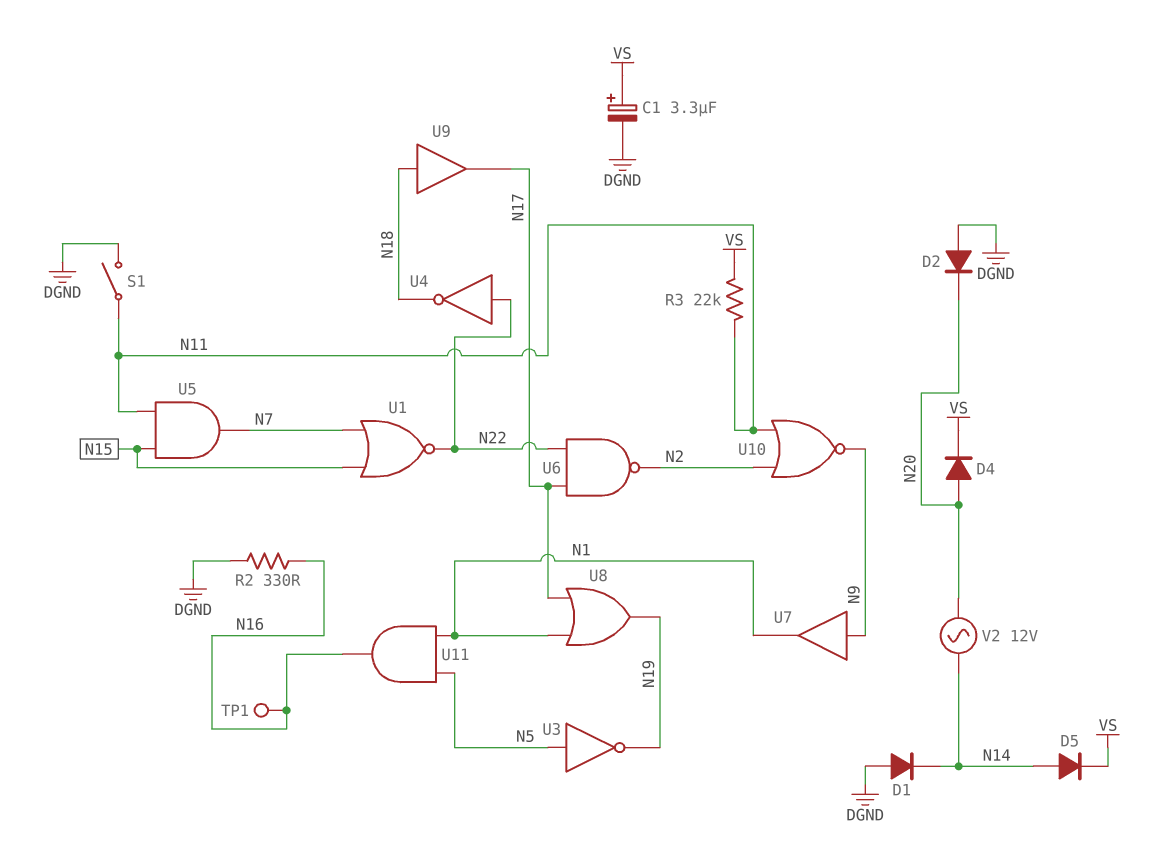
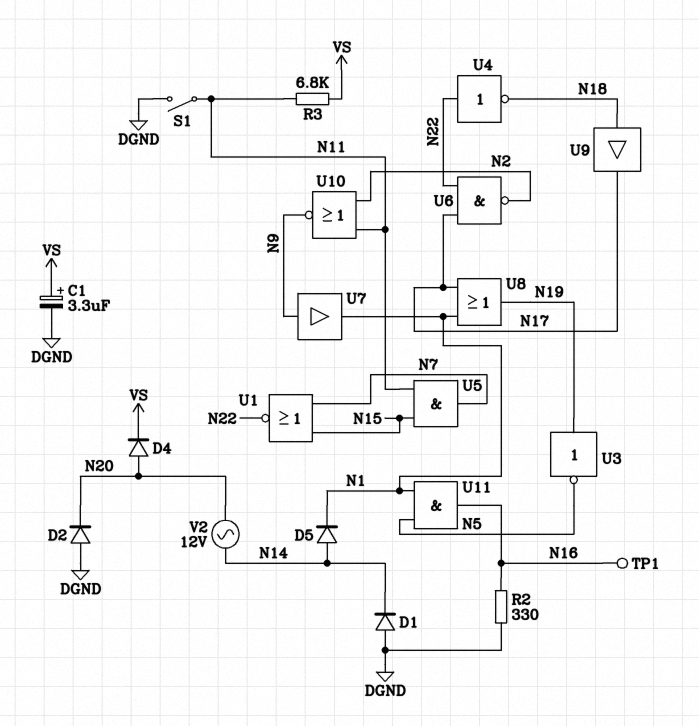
D5: diode (A N14, K VS) -> diode (A N14, K N1)
R3: 22k (N11, VS) -> 6.8k (N11, VS)
U3: NOT (in N5, out N19) -> NOT (in N19, out N5)

